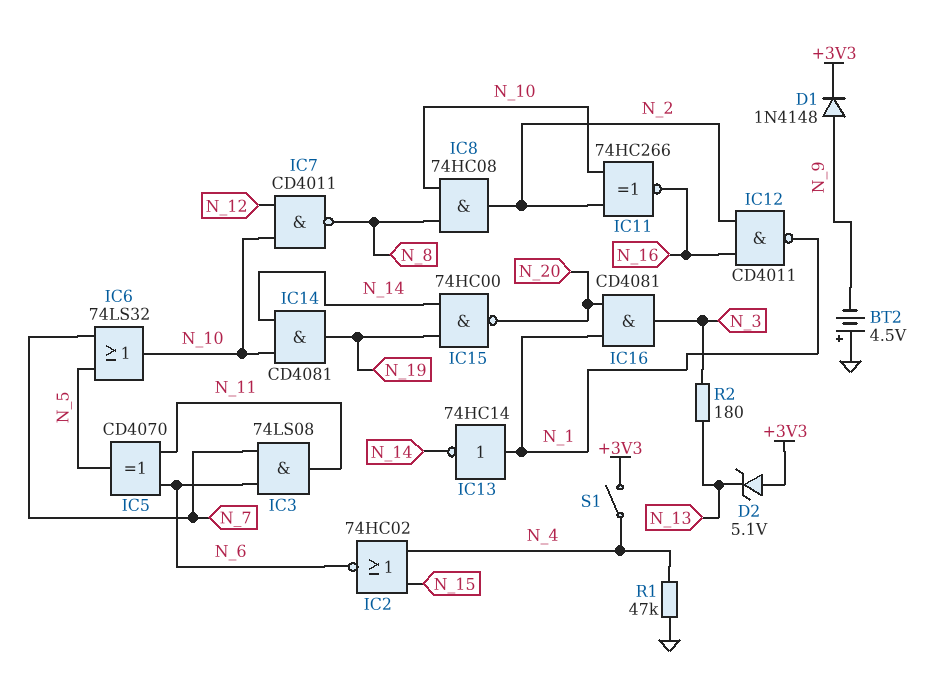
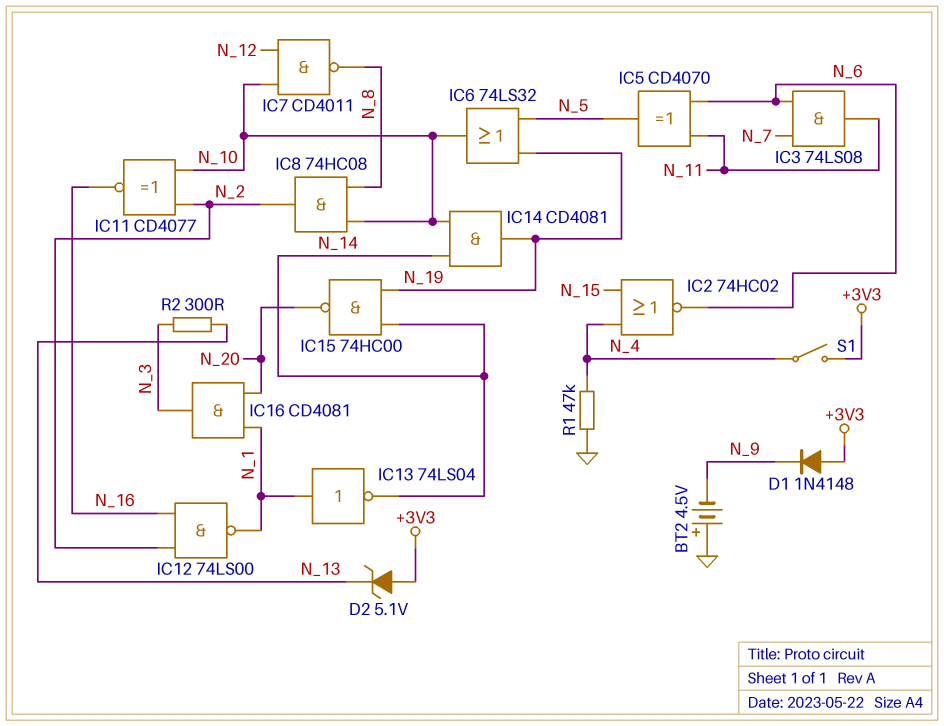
D1: diode 1N4148 (A N_9, K +3V3) -> diode 1N4148 (A +3V3, K N_9)
IC6: OR 74LS32 (in N_5, in N_7, out N_10) -> OR 74LS32 (in N_5, in N_19, out N_10)
IC11: XNOR 74HC266 (in N_2, in N_10, out N_16) -> XNOR CD4077 (in N_2, in N_10, out N_16)
IC12: NAND CD4011 (in N_2, in N_16, out N_1) -> NAND 74LS00 (in N_2, in N_16, out N_1)
IC13: NOT 74HC14 (in N_1, out N_14) -> NOT 74LS04 (in N_1, out N_14)
R2: 180 (N_3, N_13) -> 300 (N_3, N_13)

